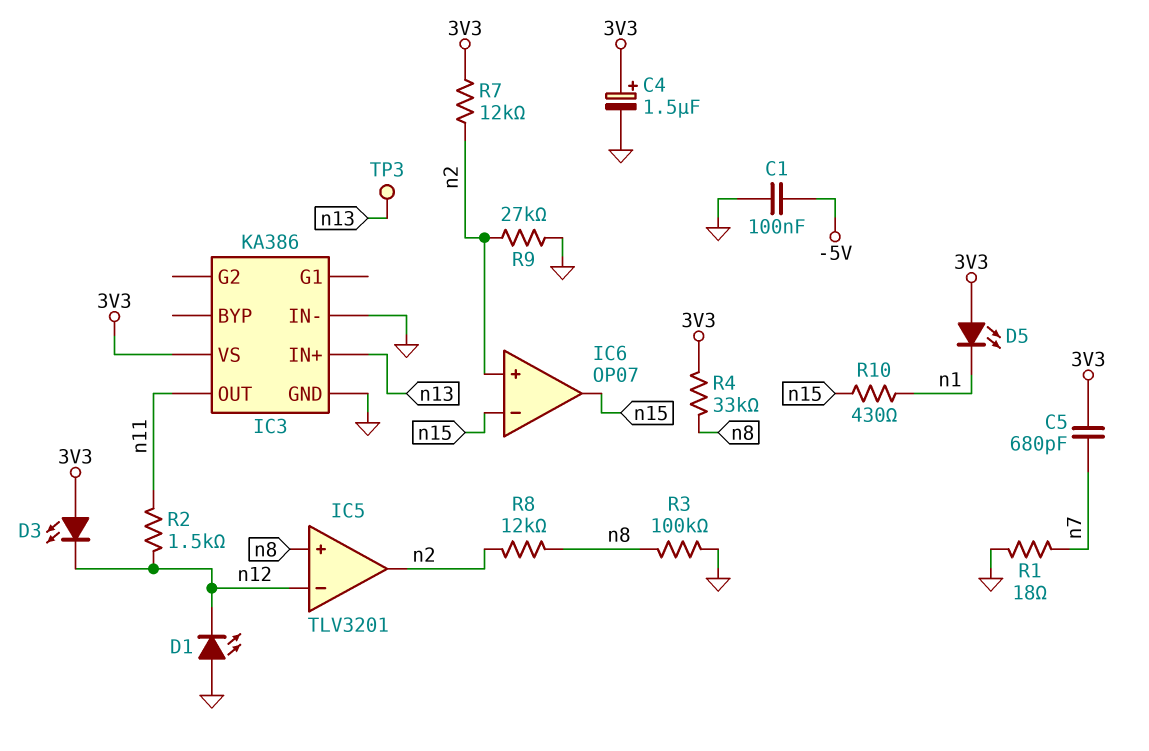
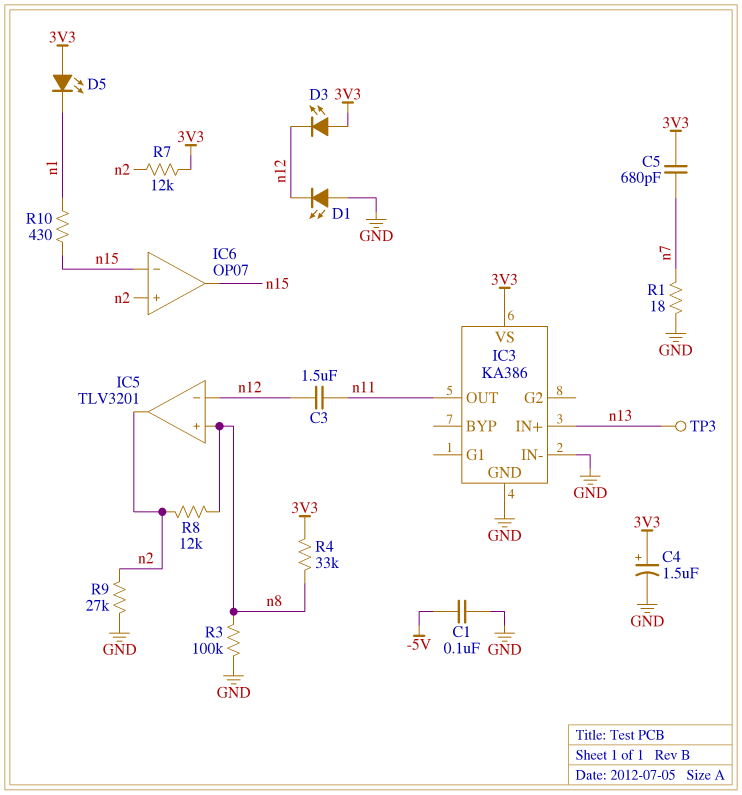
C3: none -> 1.5uF (n11, n12)
R2: 1.5k (n11, n12) -> none

